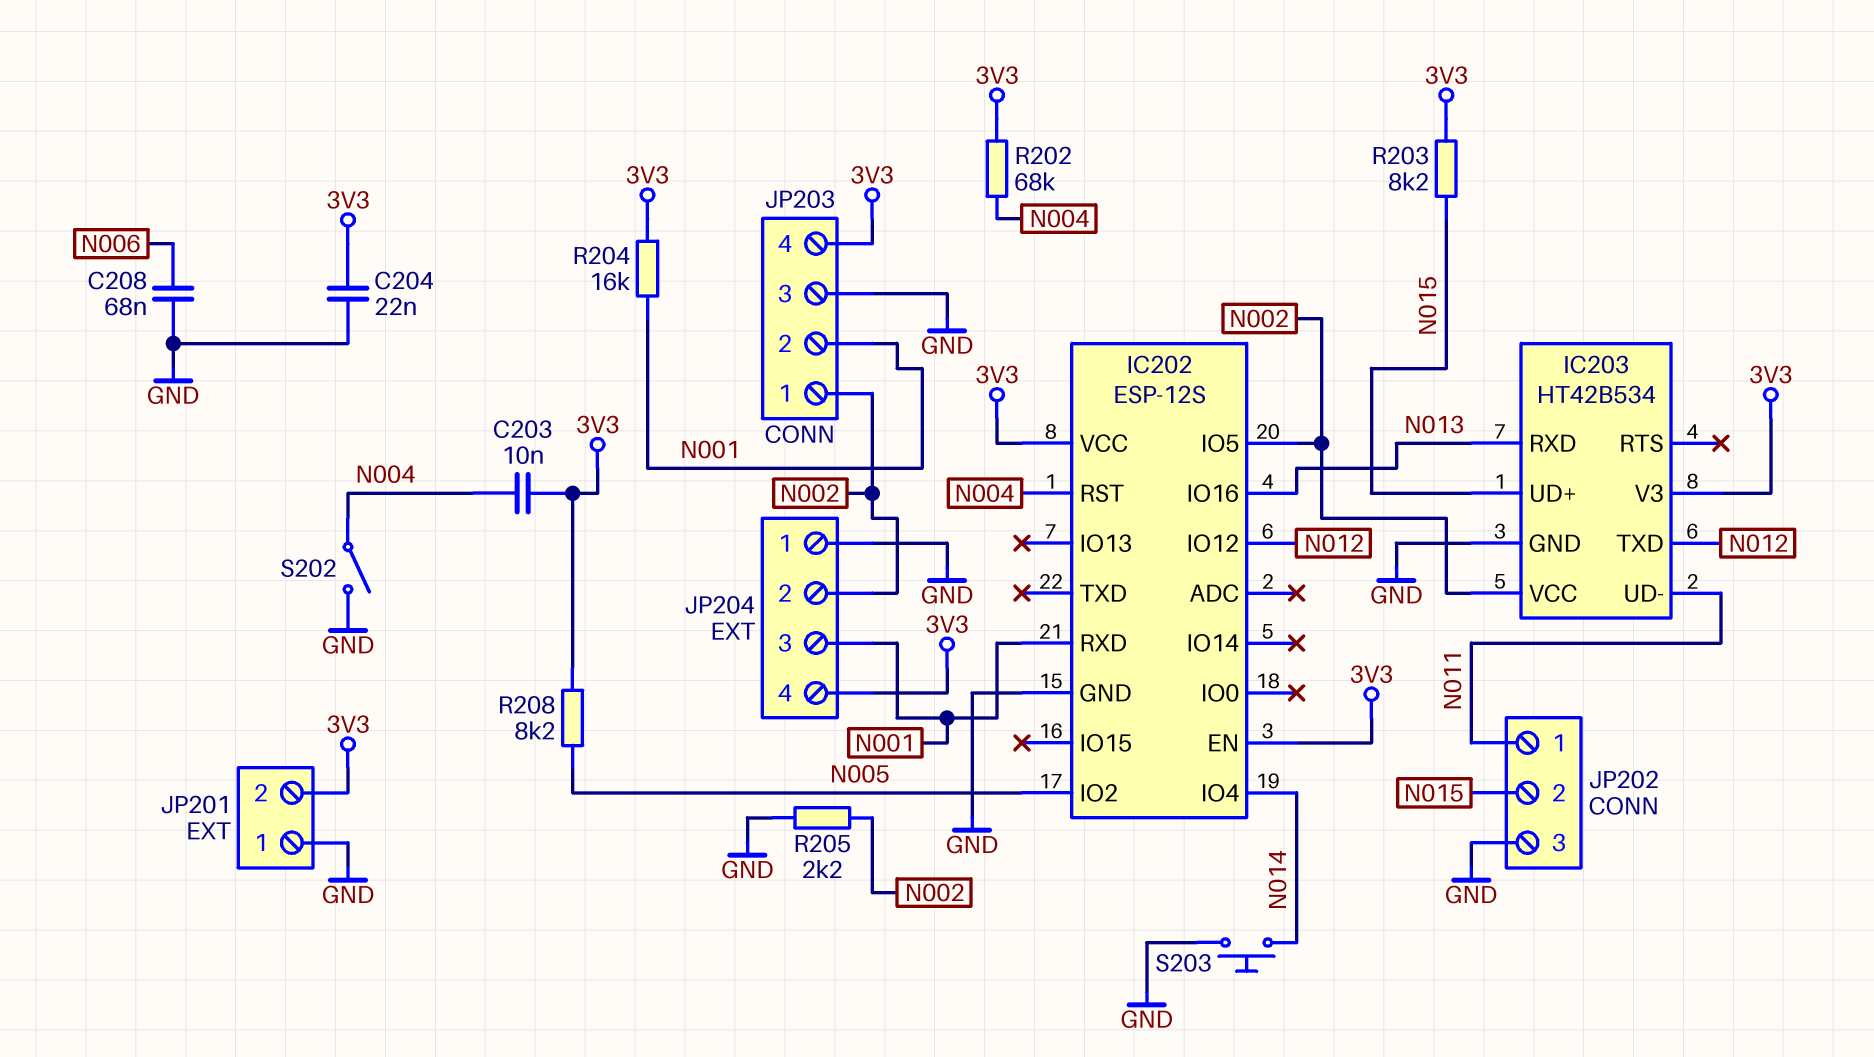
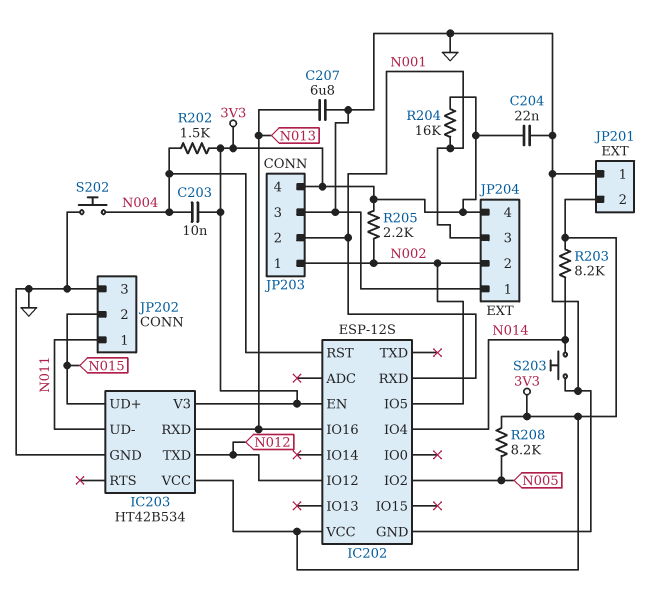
C207: none -> 6.8uF (GND, N013)
C208: 68nF (GND, N006) -> none
IC203 pin VCC: N002 -> 3V3
R202: 68k (3V3, N004) -> 1.5k (3V3, N004)
R203: 8.2k (3V3, N015) -> 8.2k (3V3, N014)
R205: 2.2k (GND, N002) -> 2.2k (3V3, N002)
S202: switch (GND, N004) -> button (GND, N004)

